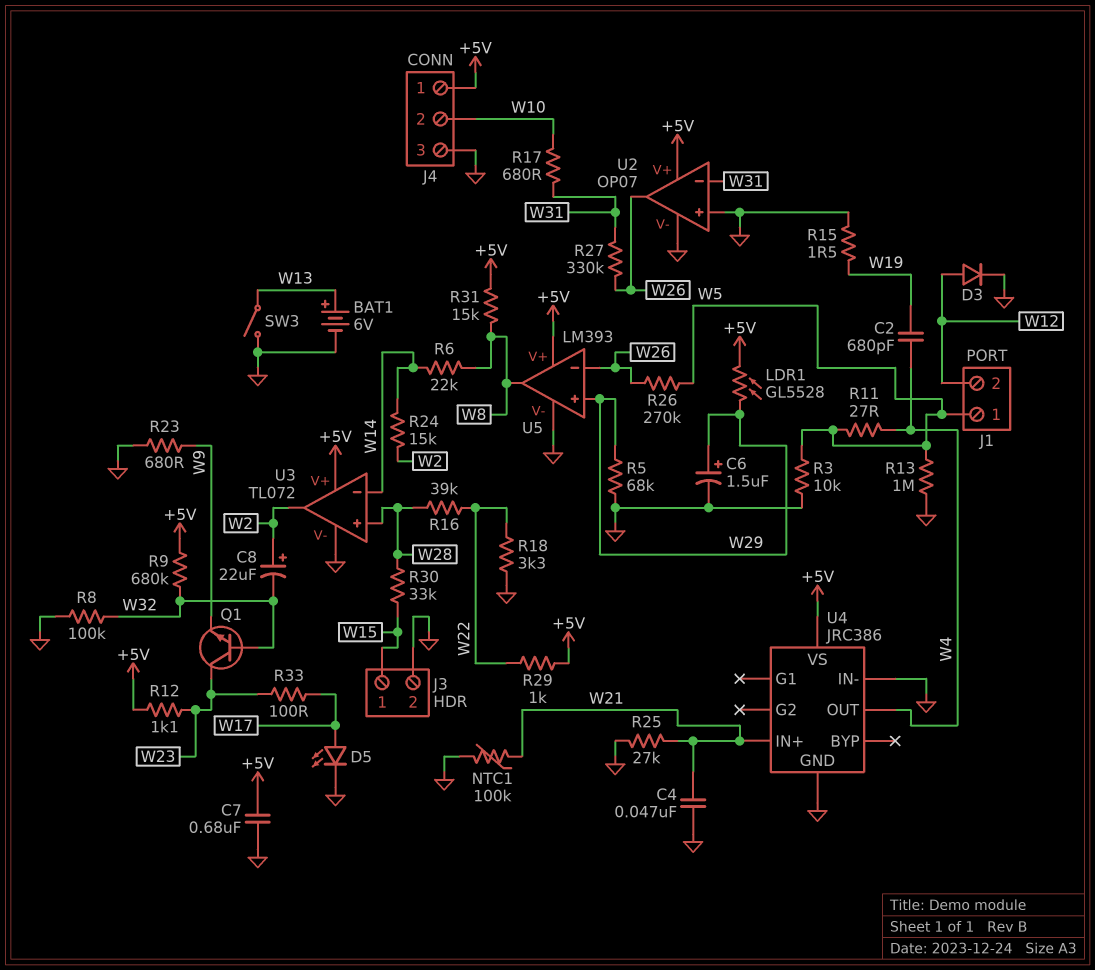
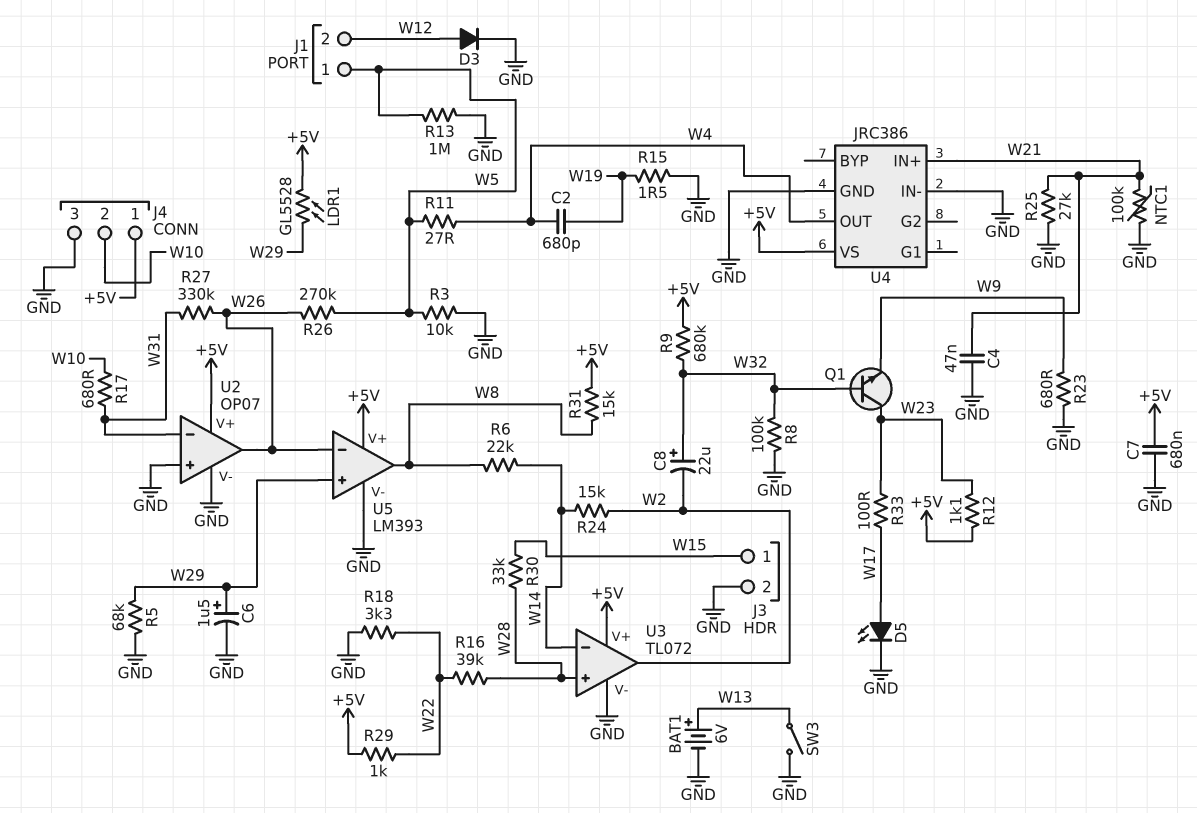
C8: 22uF (plus W2, minus W32) -> 22uF (plus W32, minus W2)

